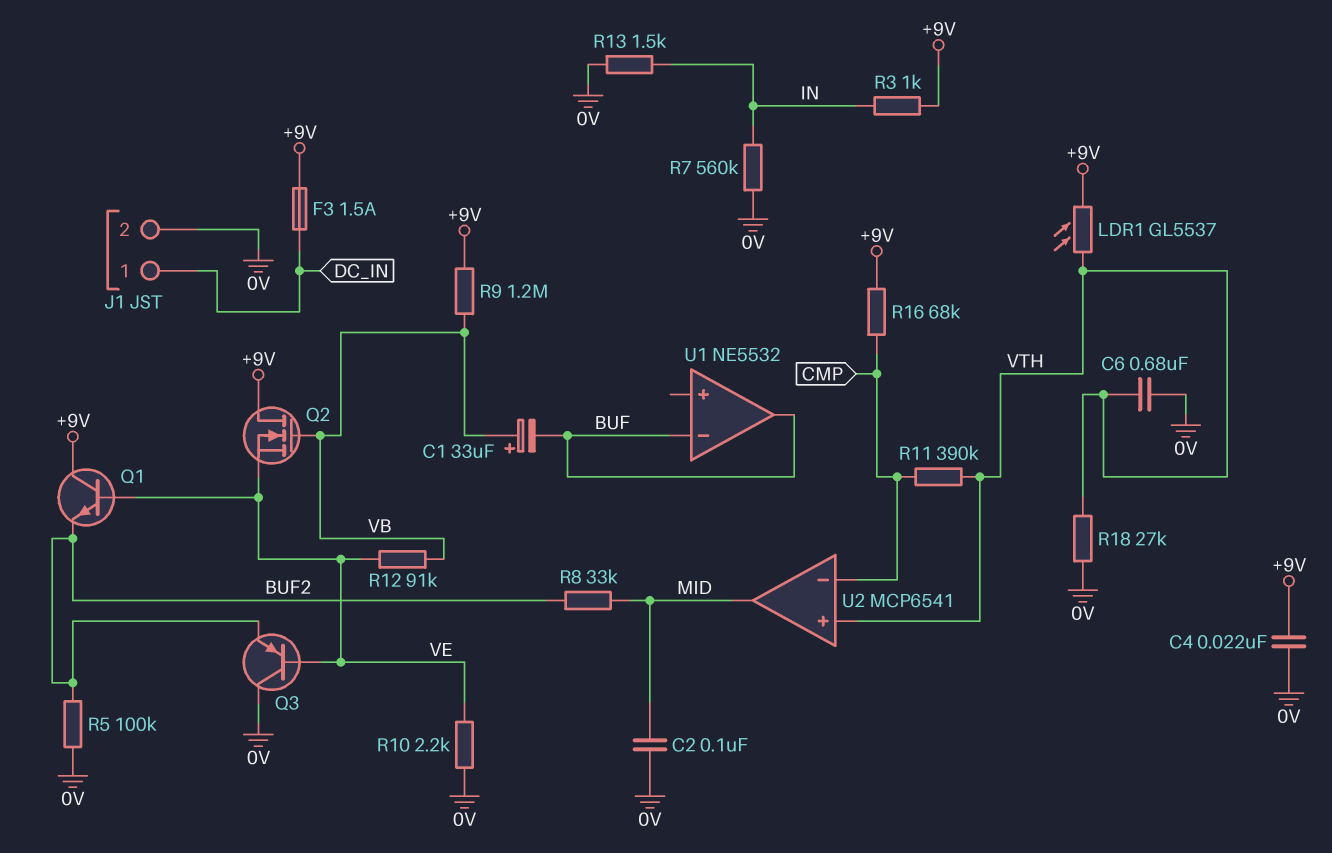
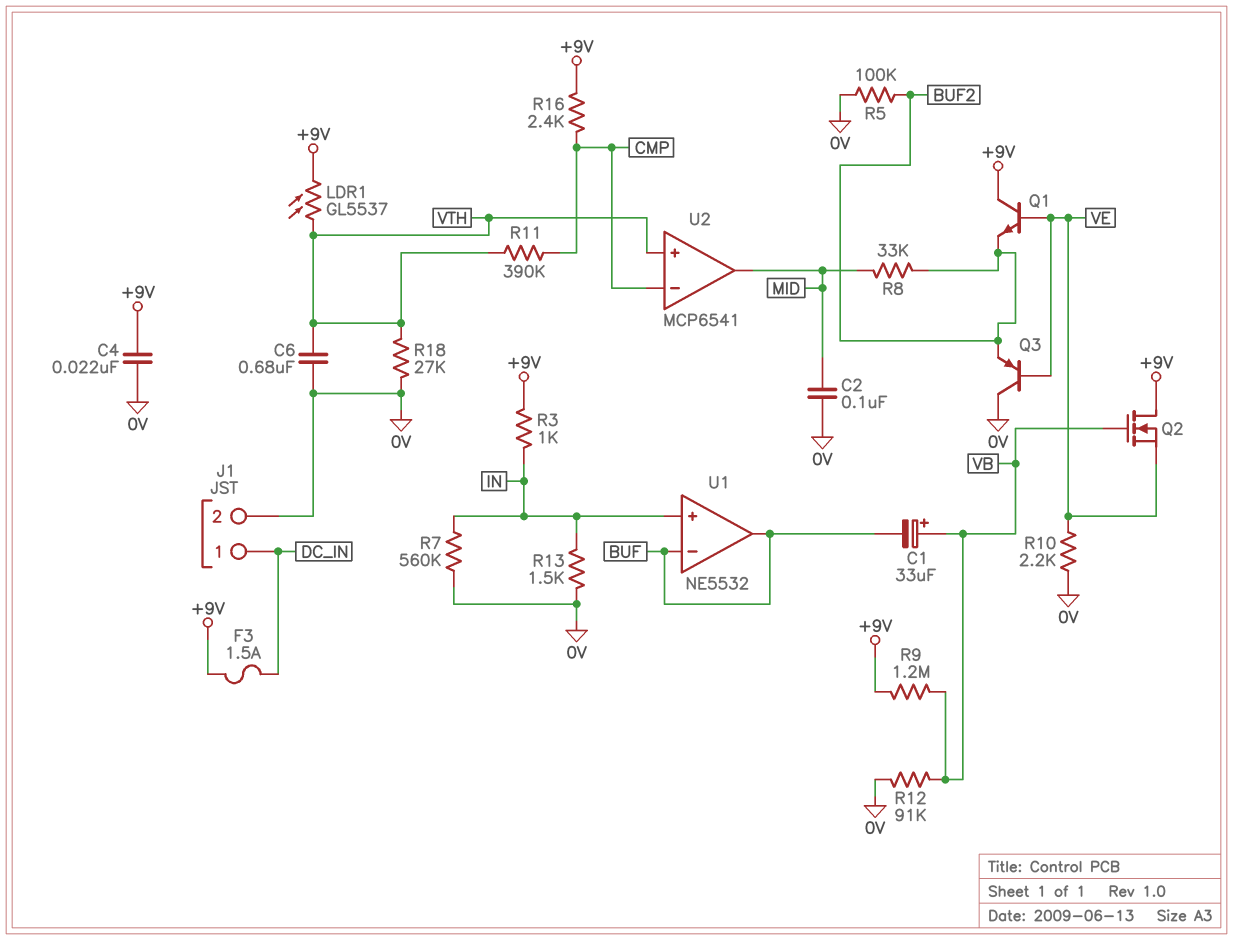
R12: 91k (VB, VE) -> 91k (0V, VB)
R16: 68k (+9V, CMP) -> 2.4k (+9V, CMP)
U1 pin in+: none -> IN

